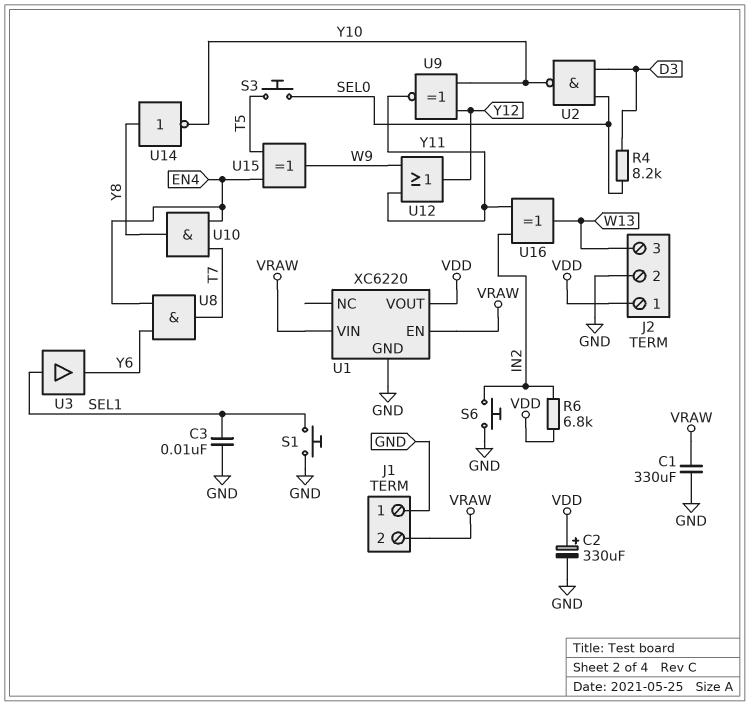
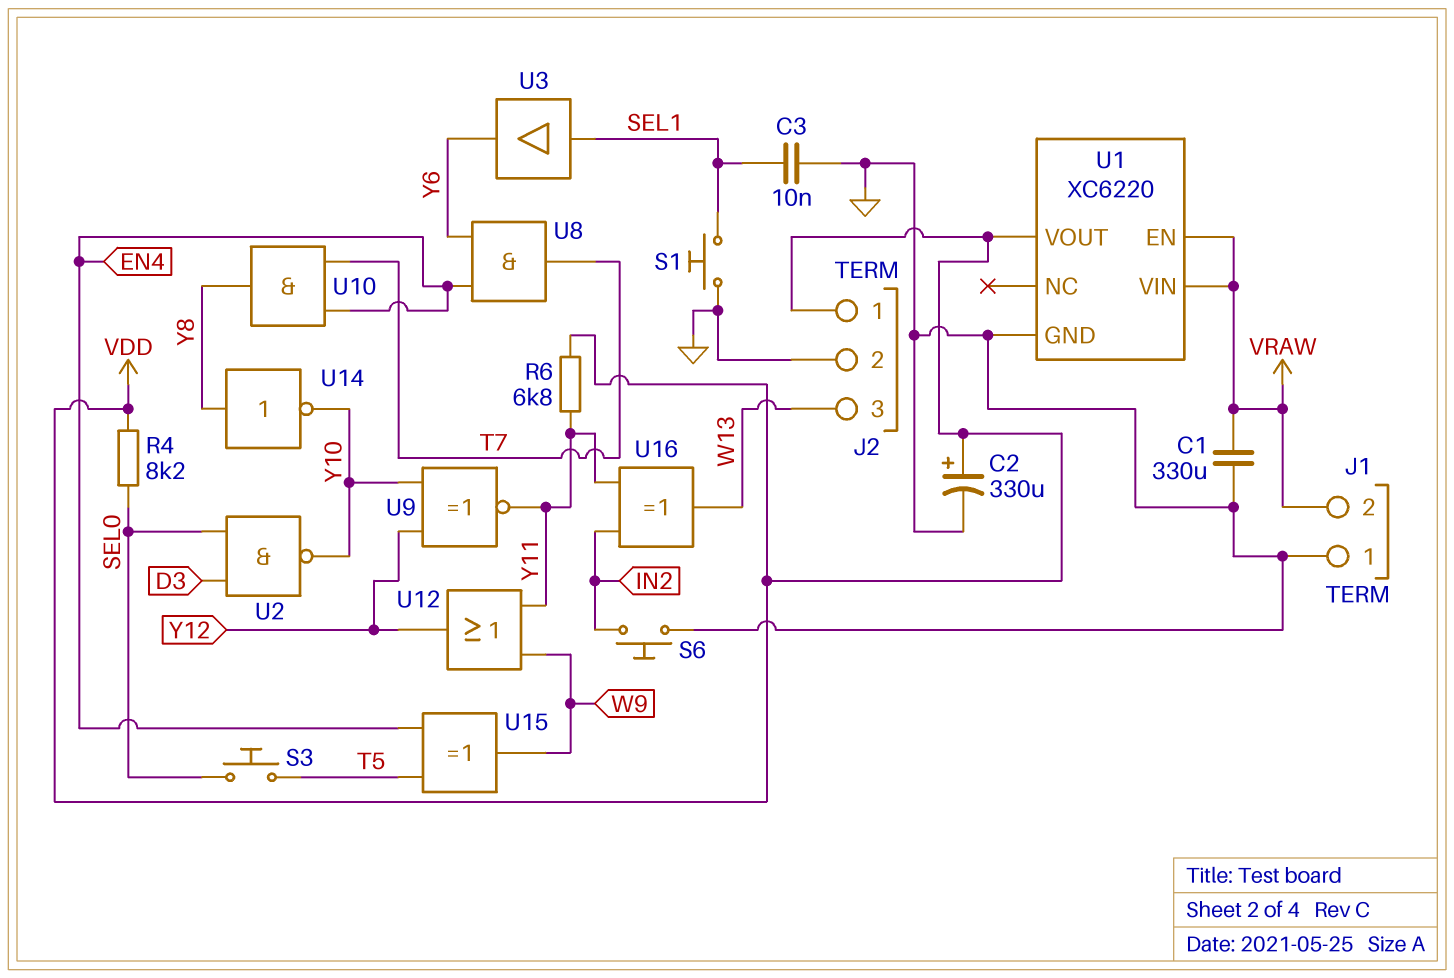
R4: 8.2k (D3, SEL0) -> 8.2k (SEL0, VDD)
R6: 6.8k (IN2, VDD) -> 6.8k (VDD, Y11)

